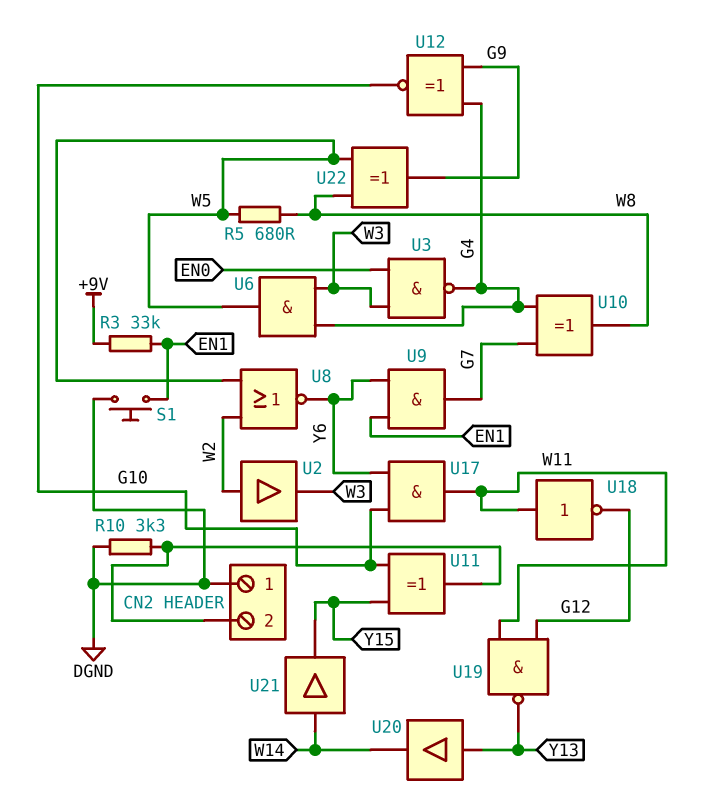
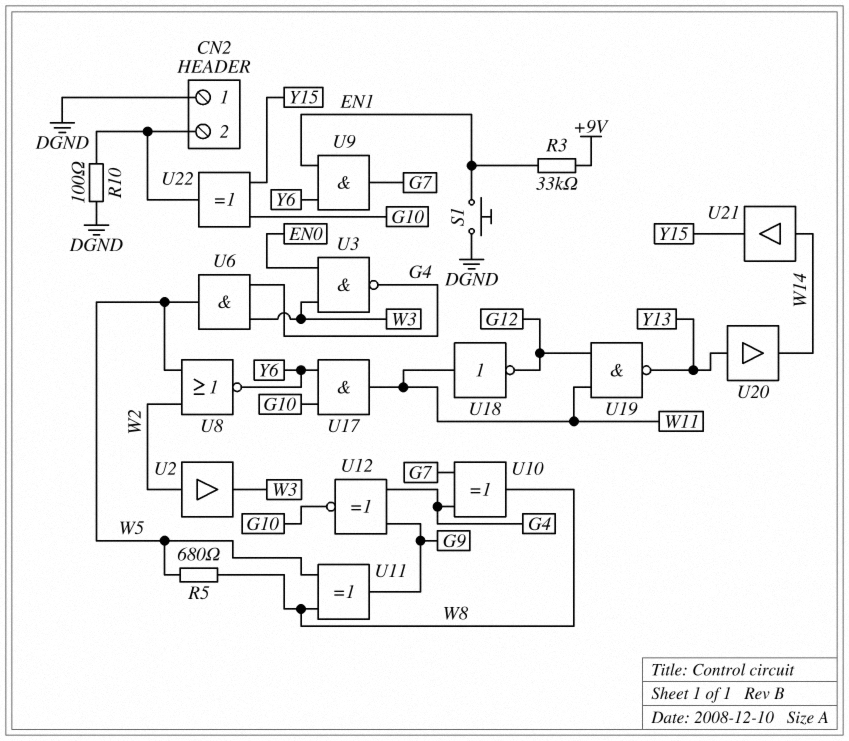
R10: 3.3k (CN2/2, DGND) -> 100 (CN2/2, DGND)
U11: XOR (in G10, in Y15, out CN2/2) -> XOR (in W5, in W8, out G9)
U22: XOR (in W5, in W8, out G9) -> XOR (in G10, in Y15, out CN2/2)

